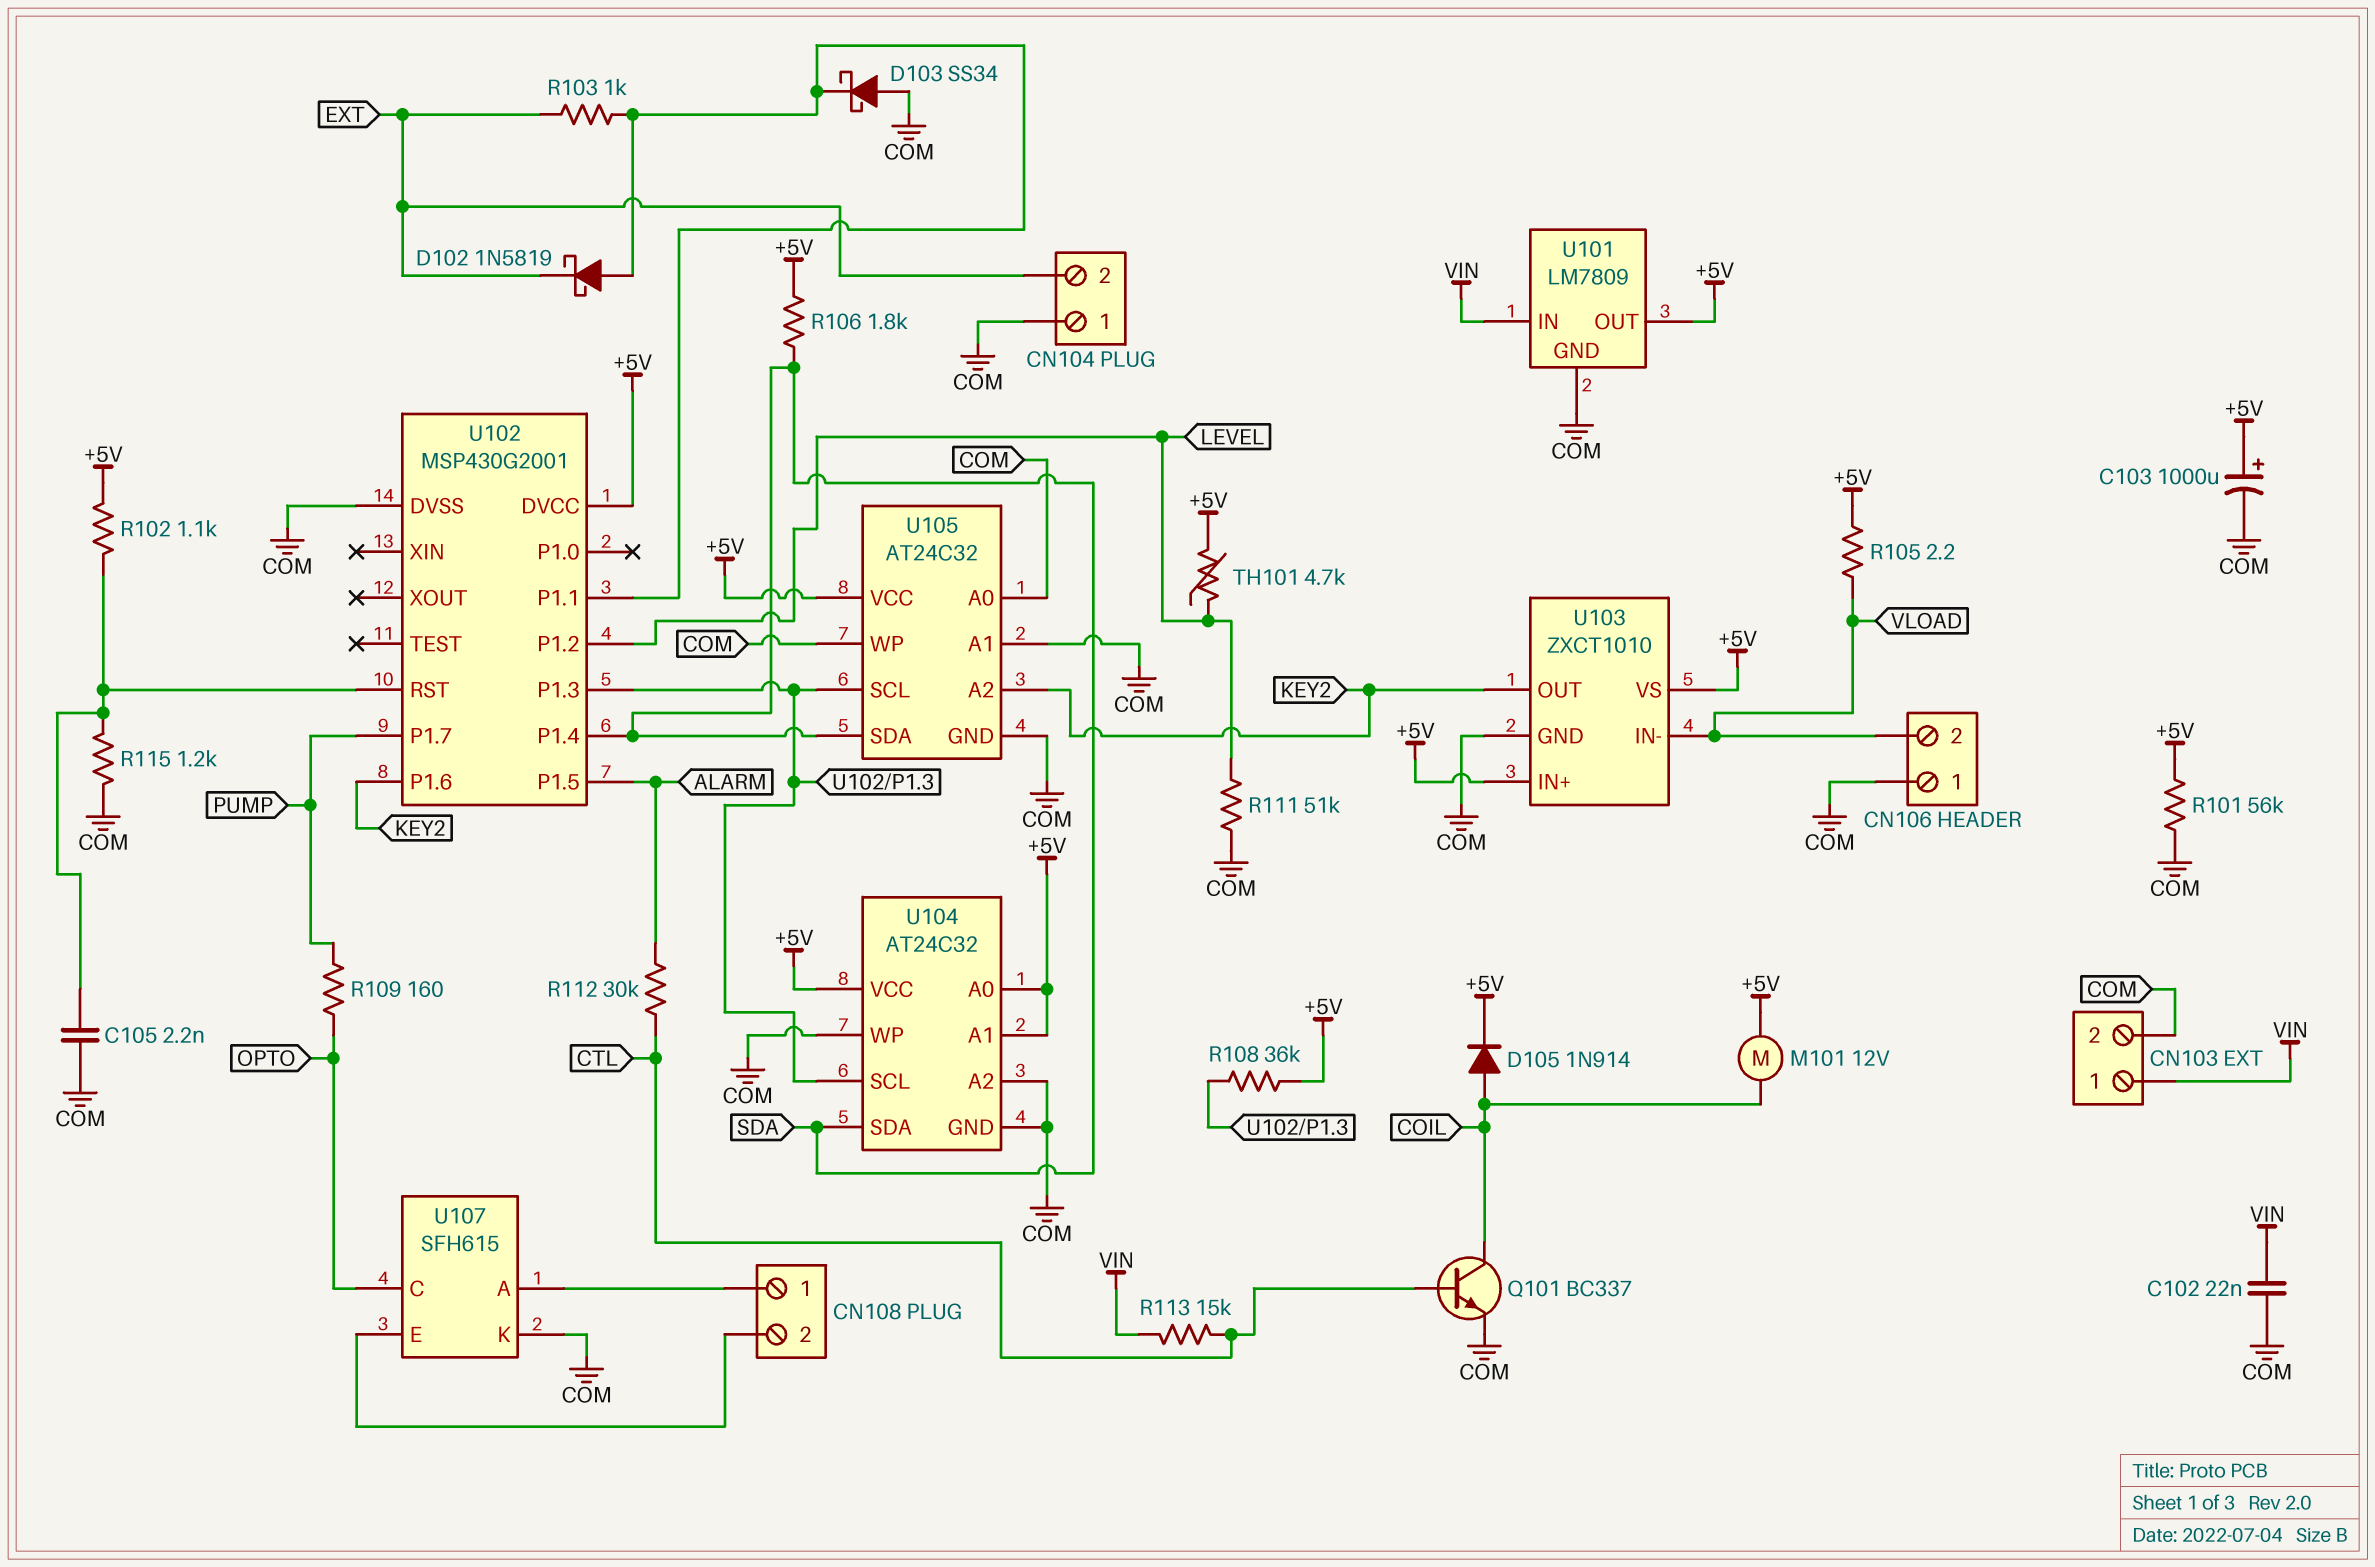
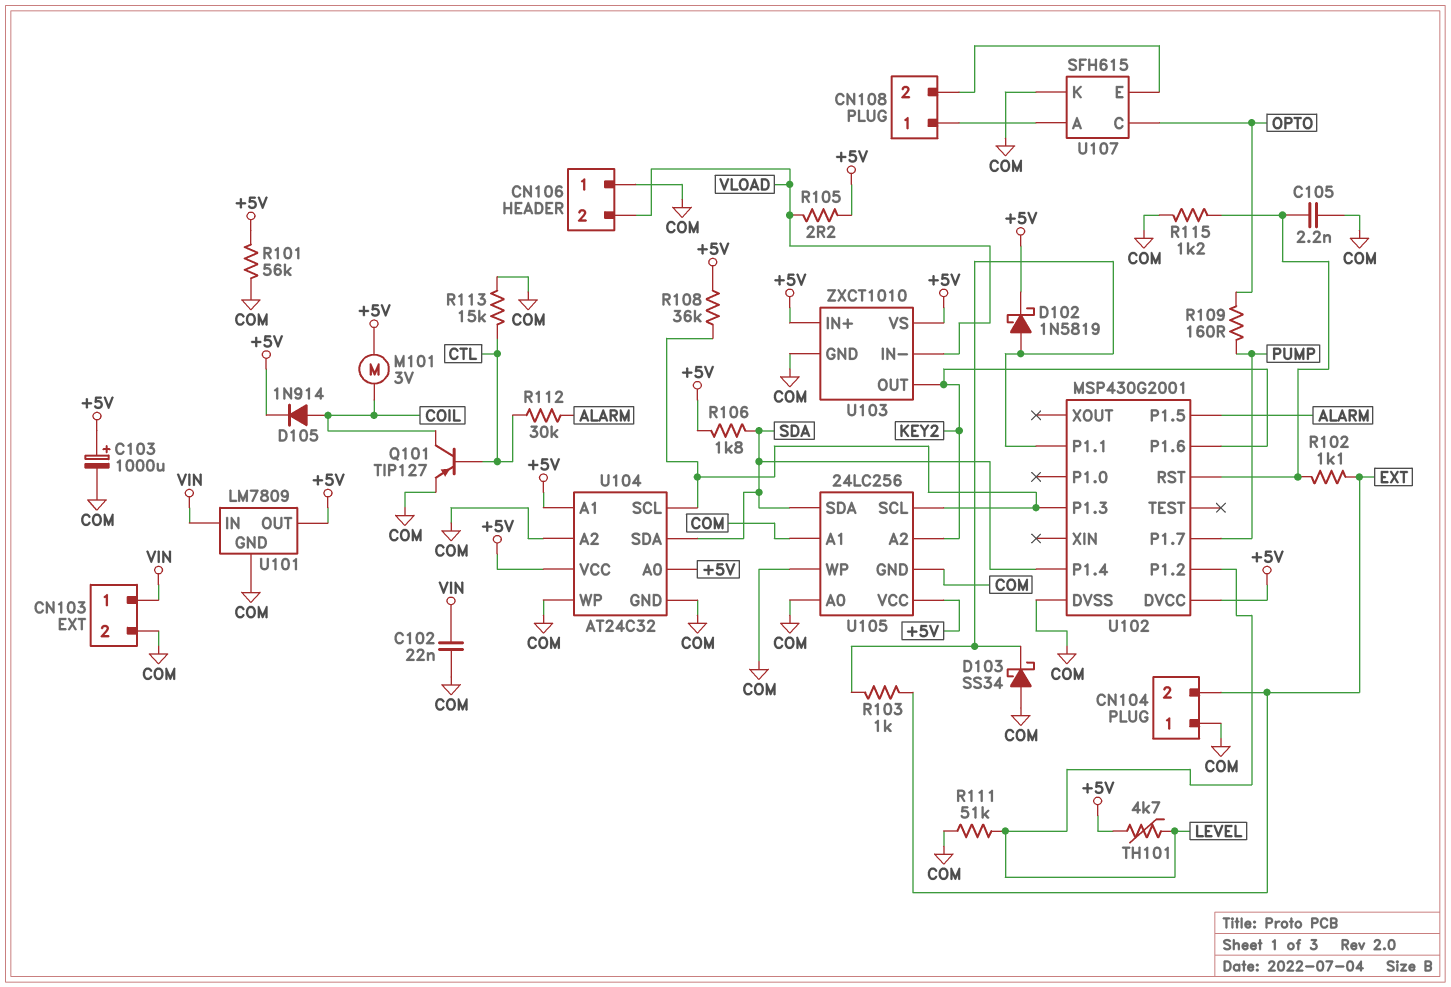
D102: schottky 1N5819 (A U102/P1.1, K EXT) -> schottky 1N5819 (A U102/P1.1, K +5V)
M101: motor 12V (+5V, COIL) -> motor 3V (+5V, COIL)
Q101: NPN BC337 (B CTL, C COIL, E COM) -> PNP TIP127 (B CTL, C COIL, E COM)
R102: 1.1k (+5V, U102/RST) -> 1.1k (EXT, U102/RST)
R113: 15k (CTL, VIN) -> 15k (COM, CTL)
U105: AT24C32 -> 24LC256

